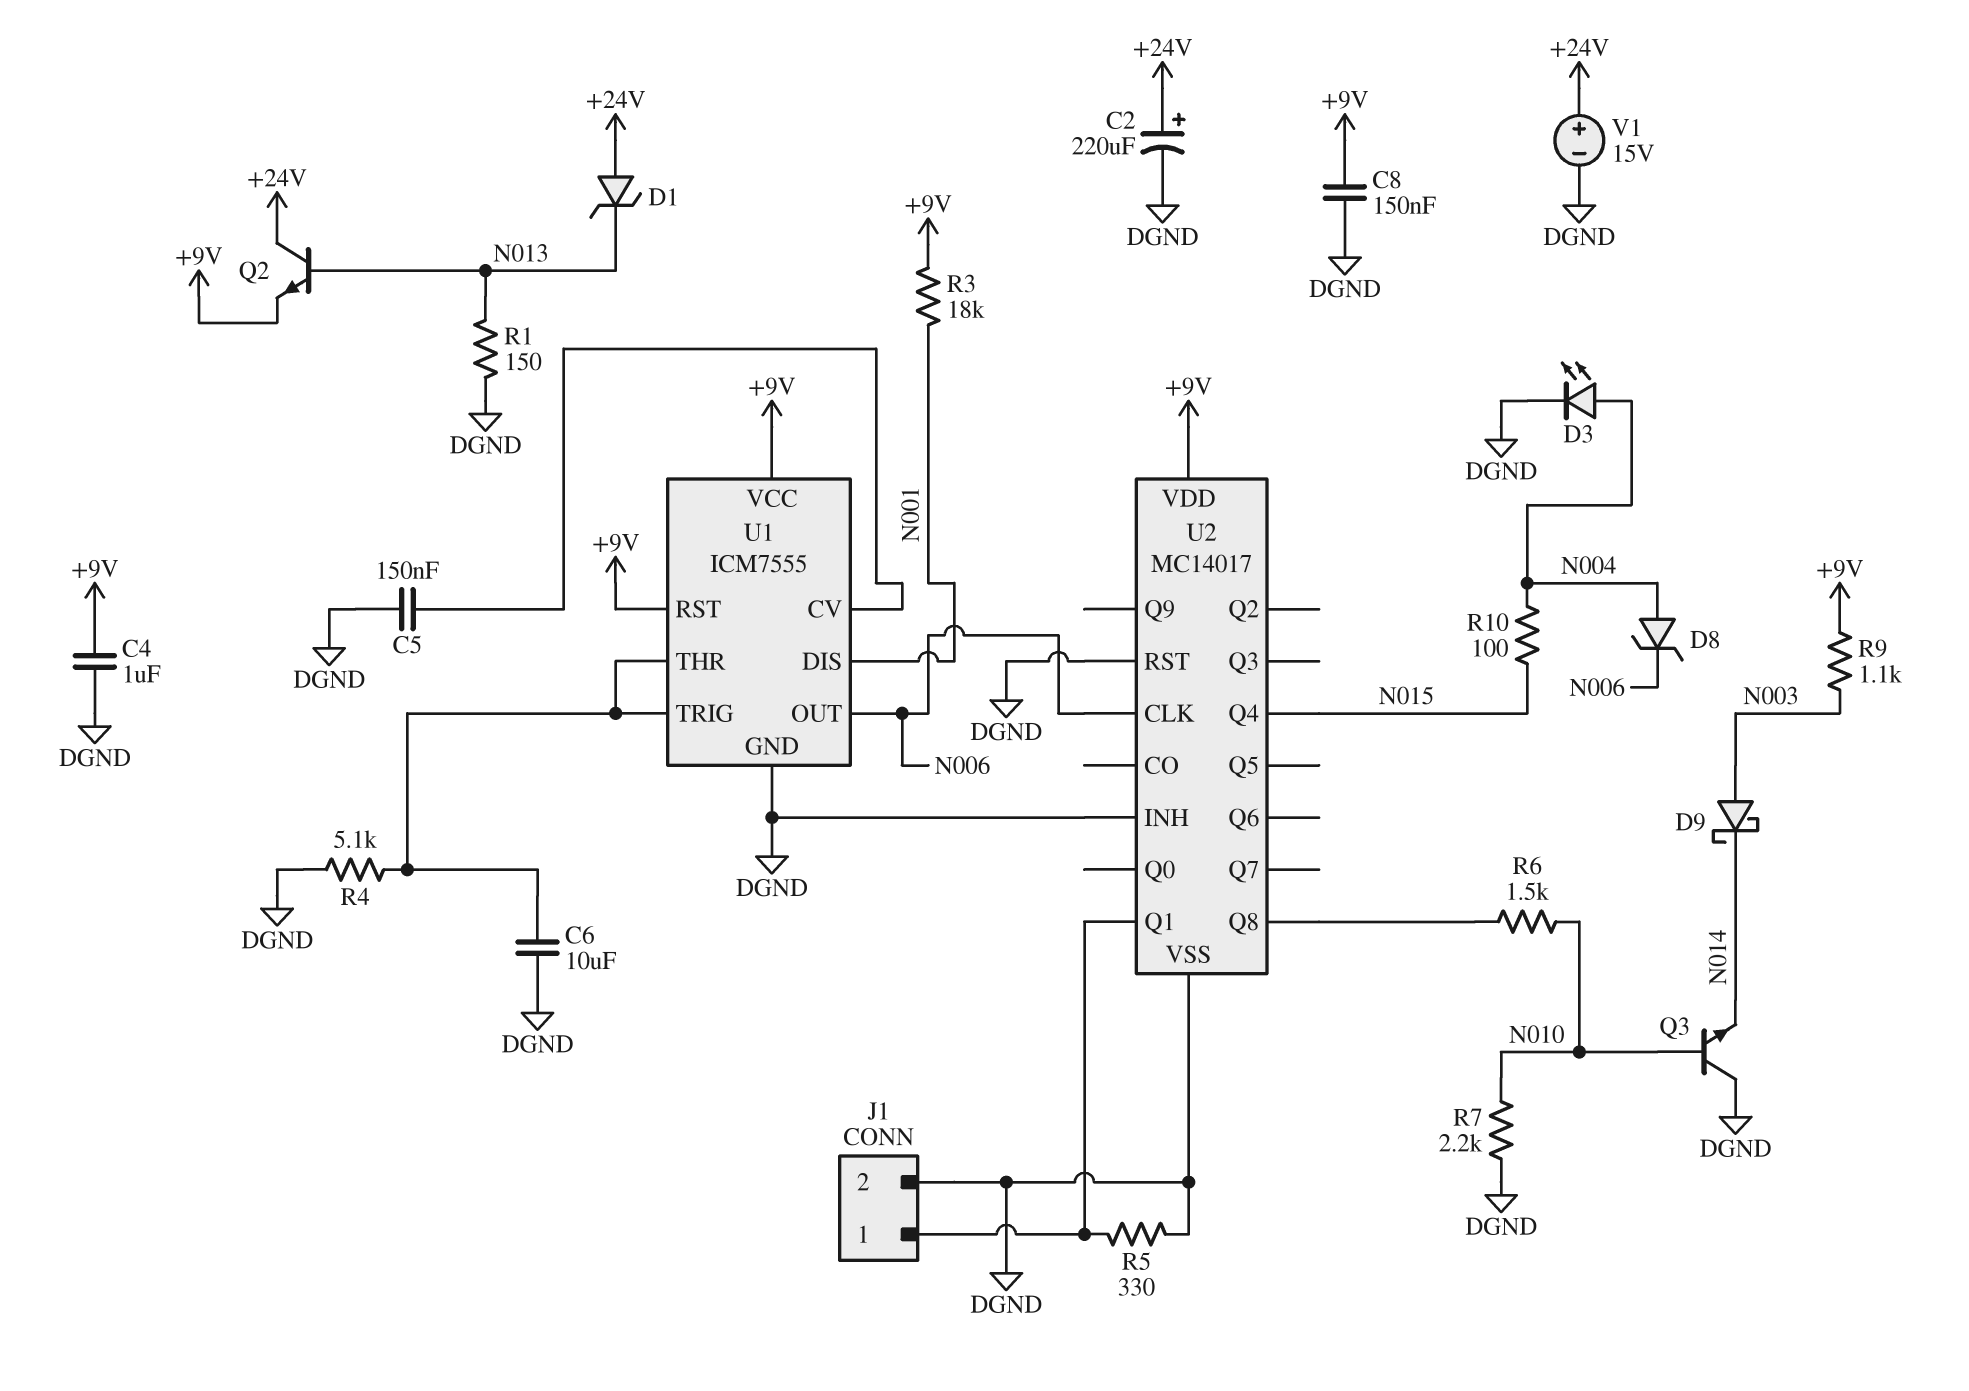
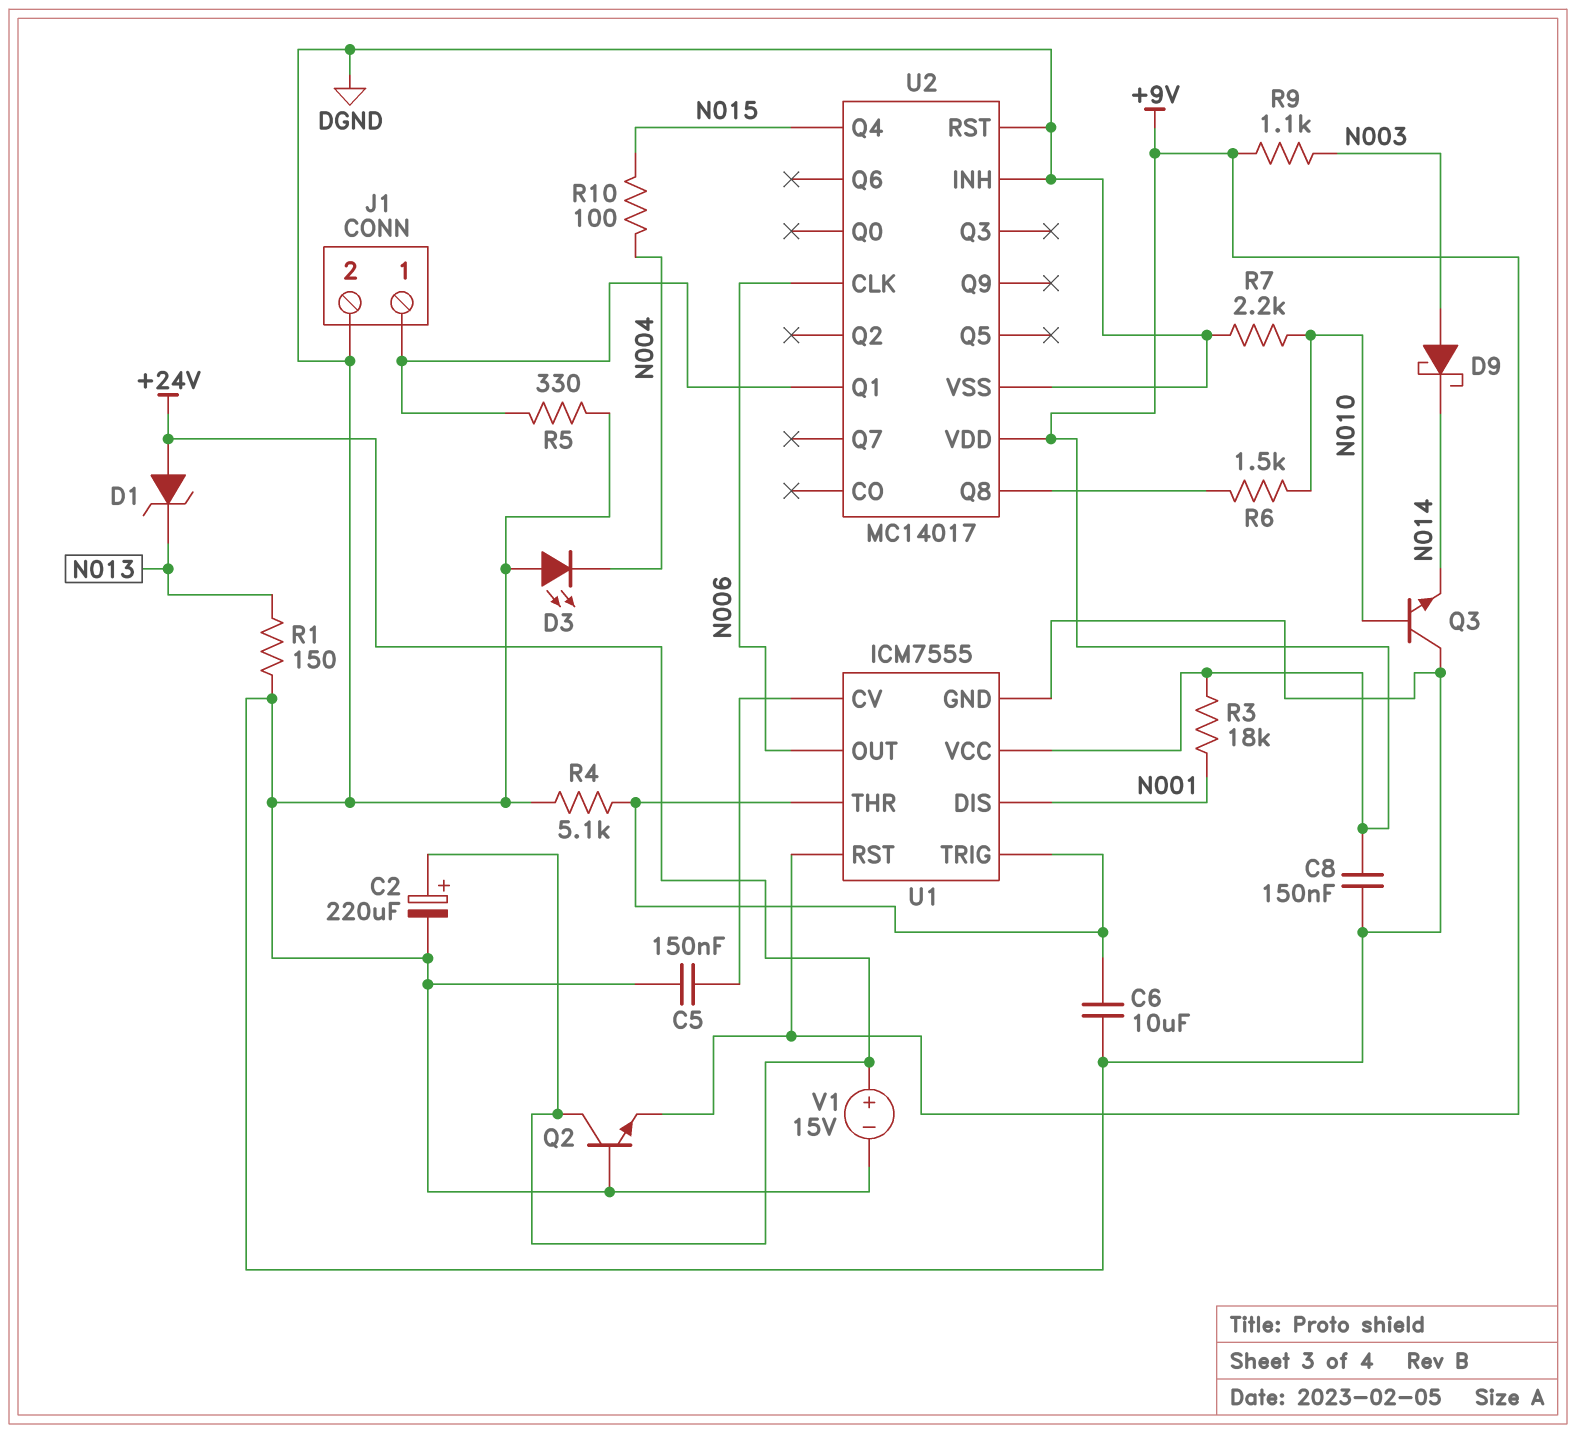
C4: 1uF (+9V, DGND) -> none
D3: LED (A N004, K DGND) -> LED (A DGND, K N004)
D8: zener (A N004, K N006) -> none
Q2: NPN (B N013, C +24V, E +9V) -> NPN (B DGND, C +24V, E +9V)

